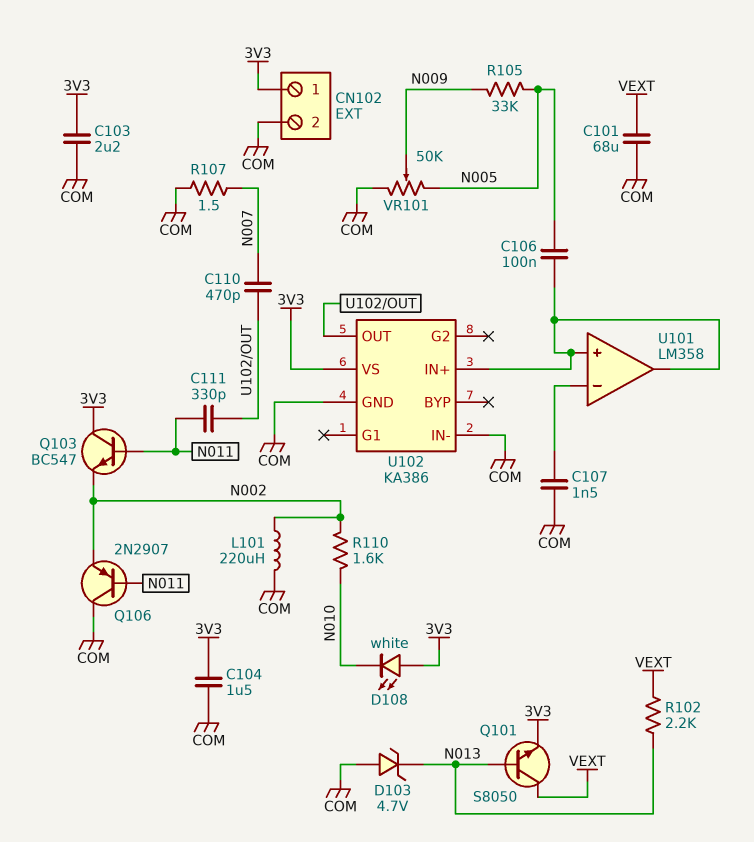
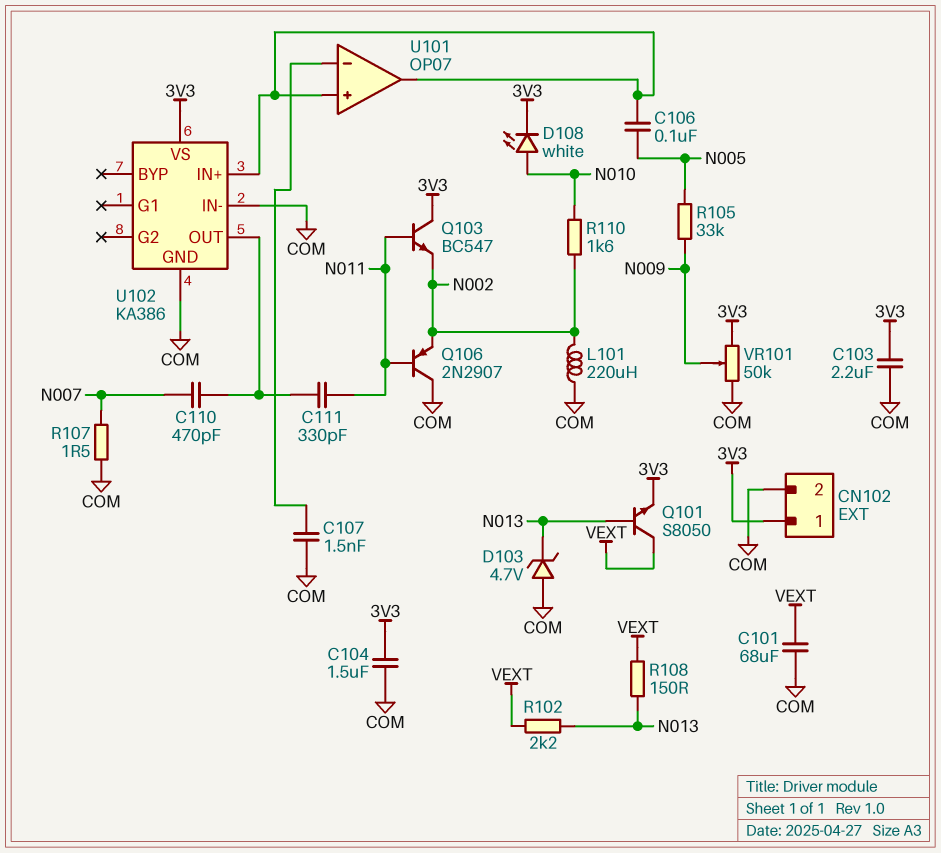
D108: LED white (A 3V3, K N010) -> LED white (A N010, K 3V3)
R108: none -> 150 (N013, VEXT)
U101: LM358 -> OP07
VR101: 50k (COM, N005, wiper N009) -> 50k (3V3, COM, wiper N009)

